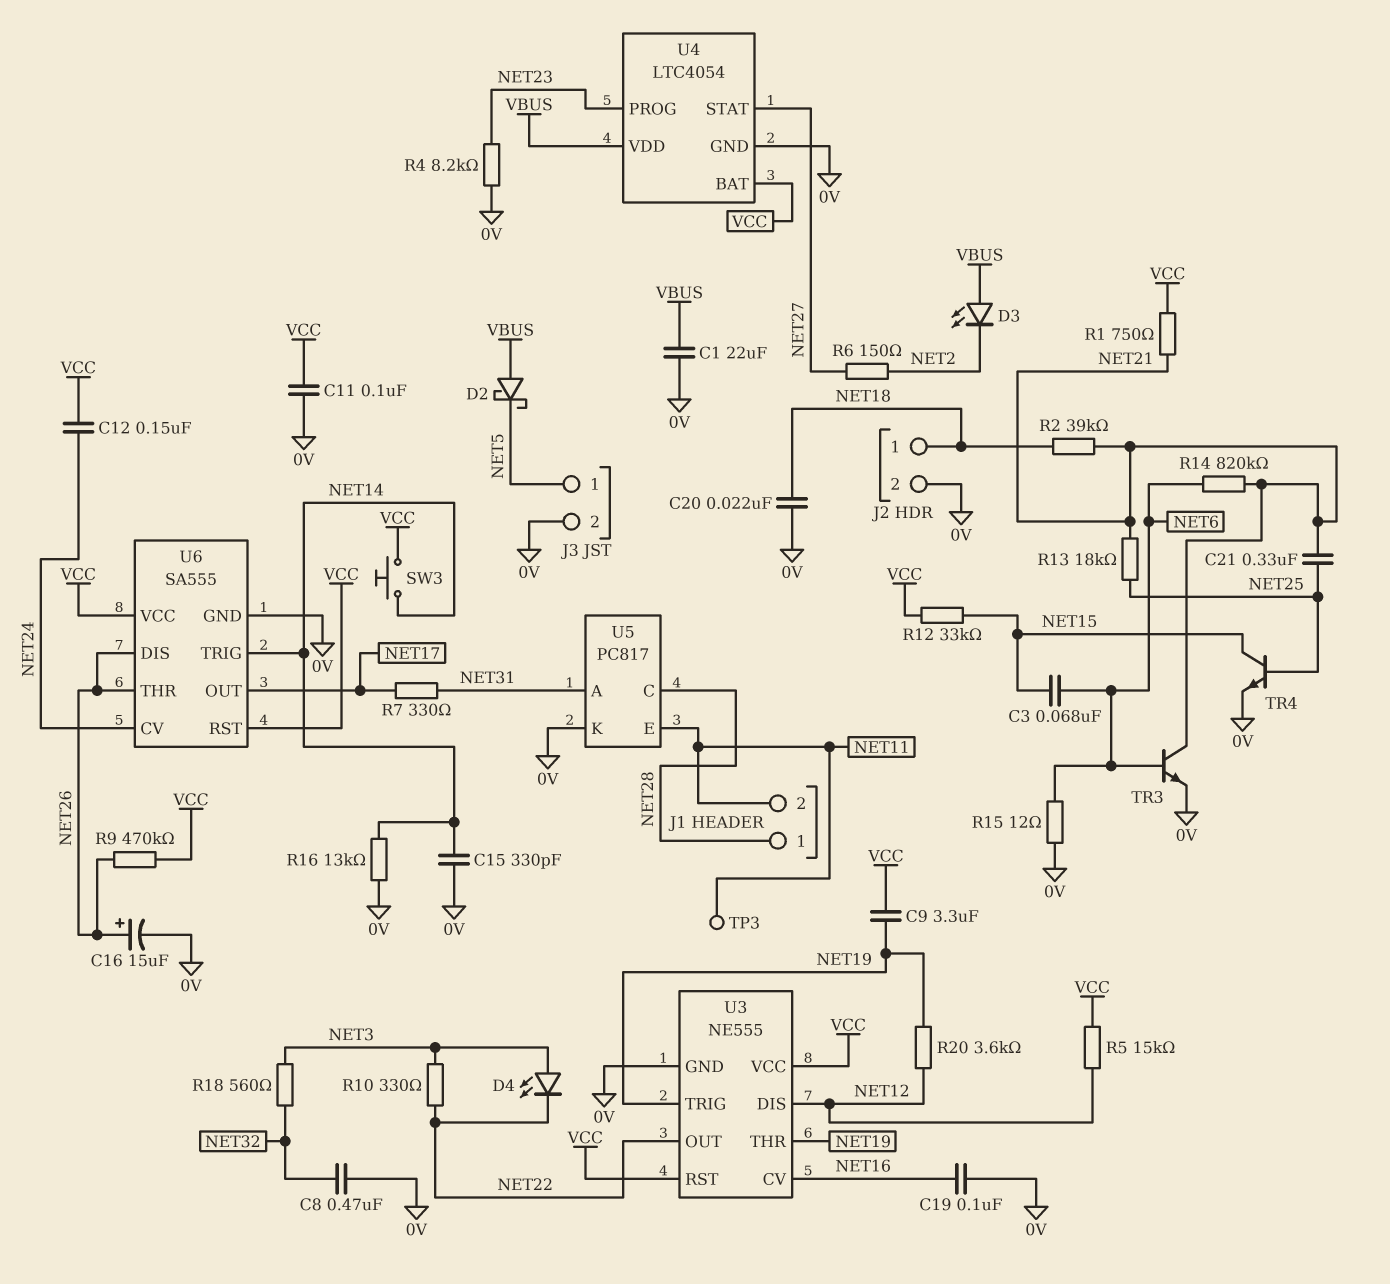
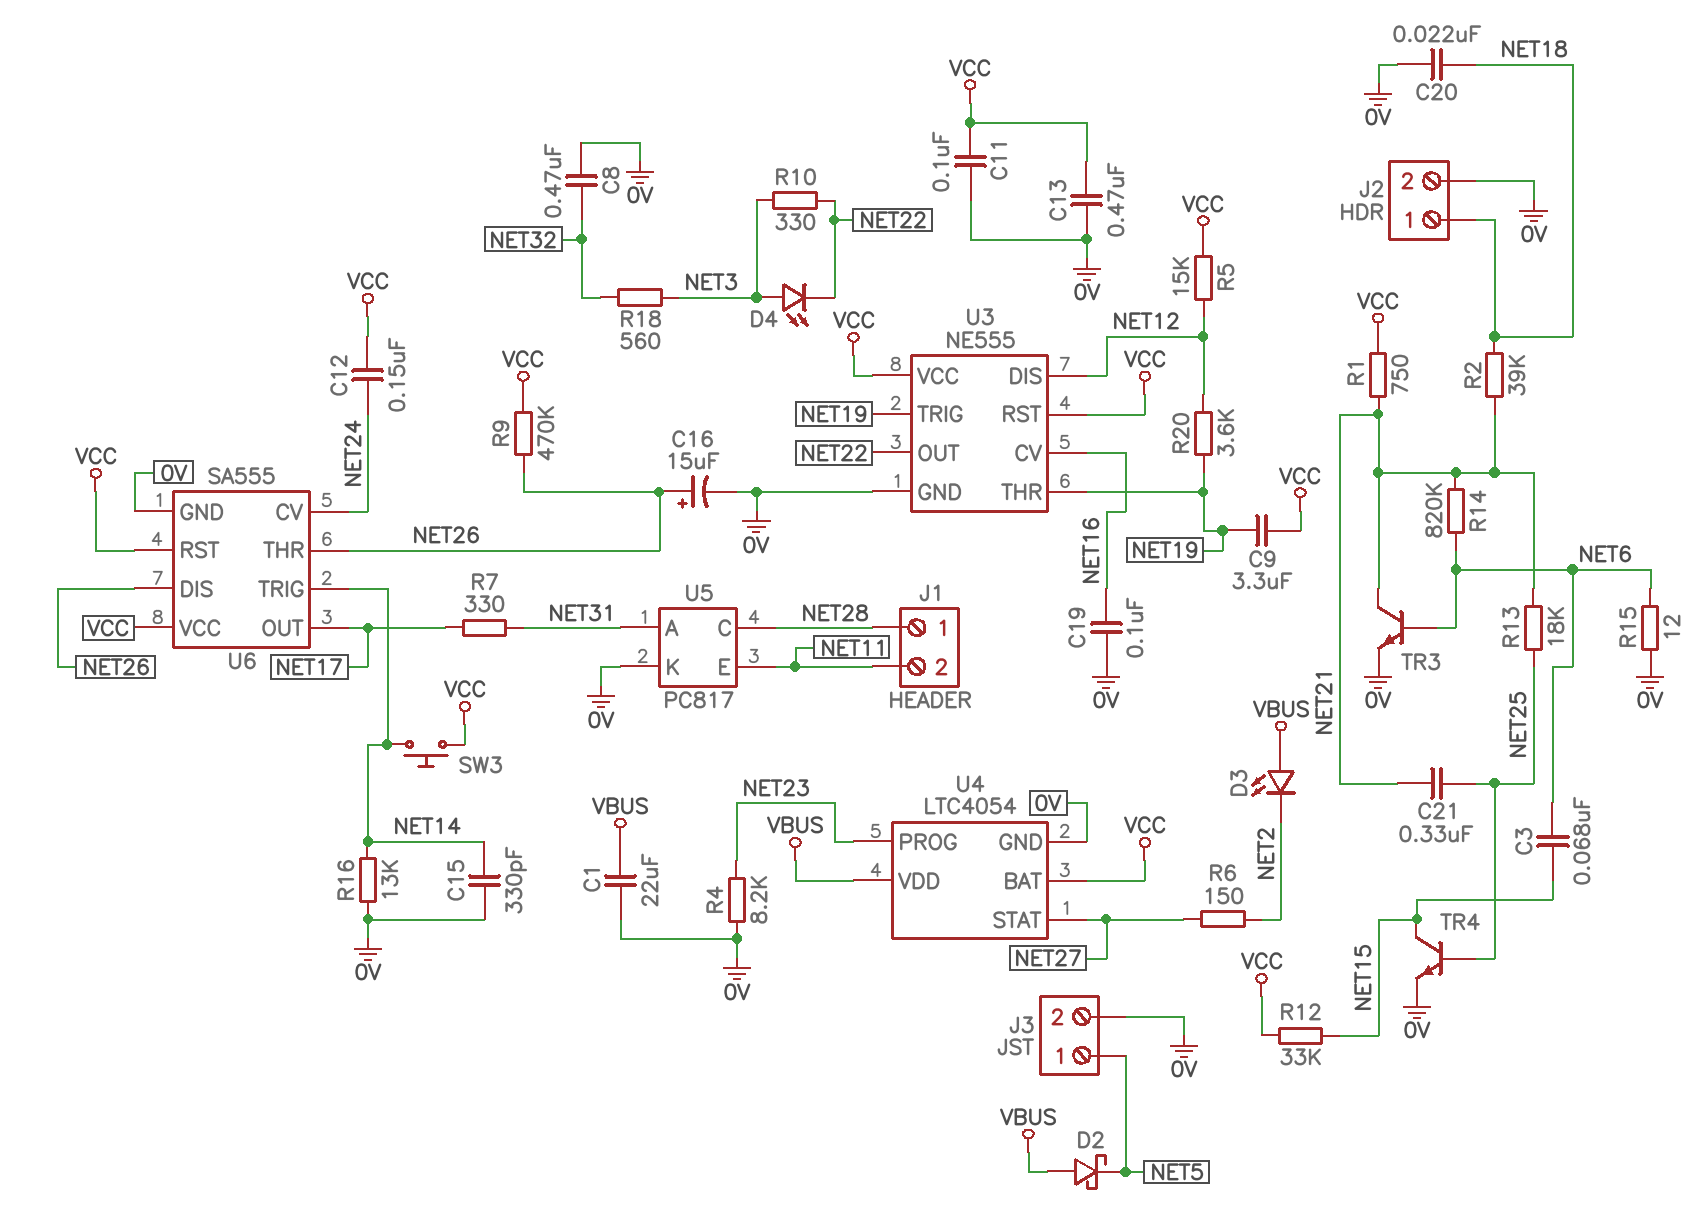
C13: none -> 470nF (0V, VCC)
TP3: test point (NET11) -> none

